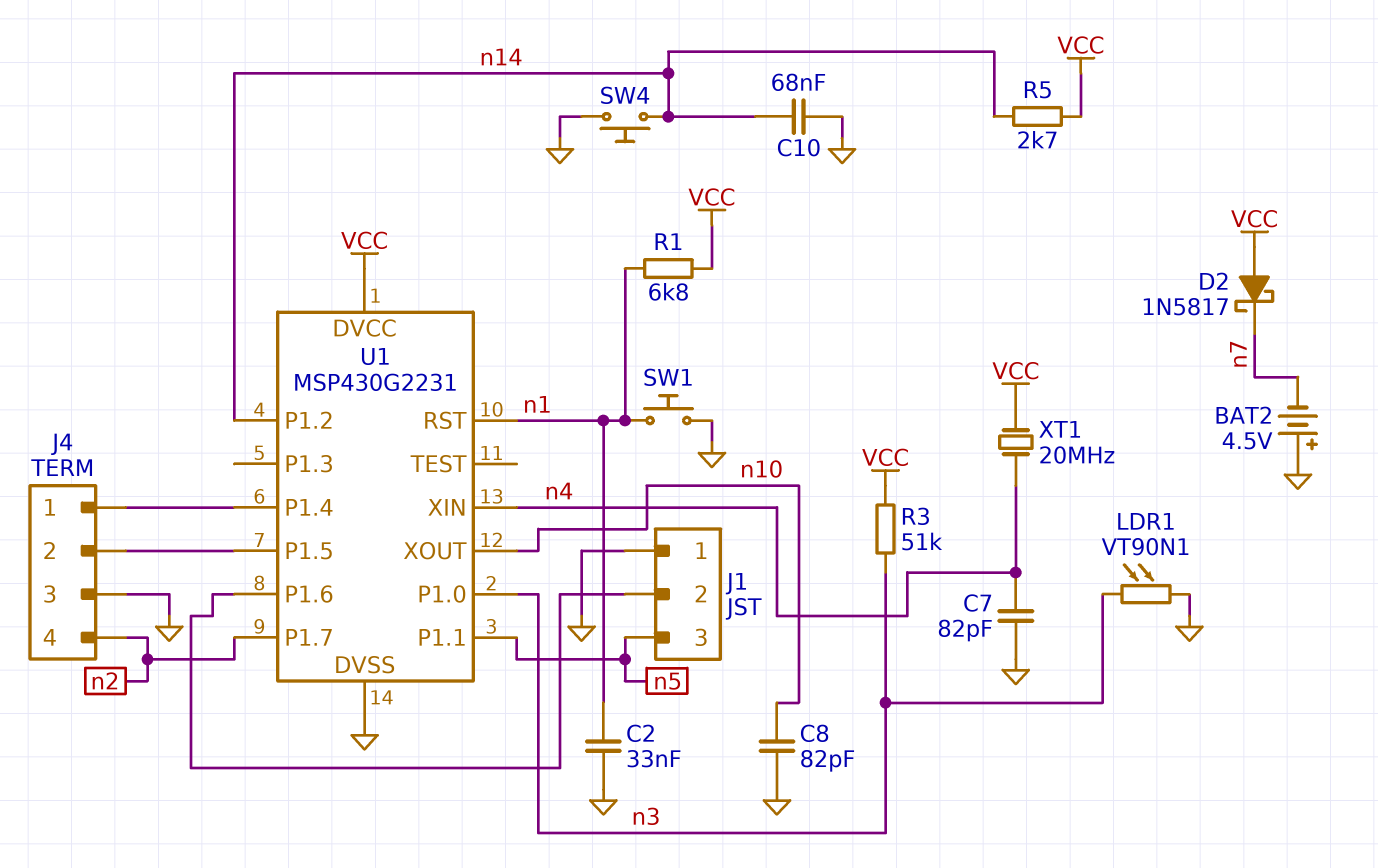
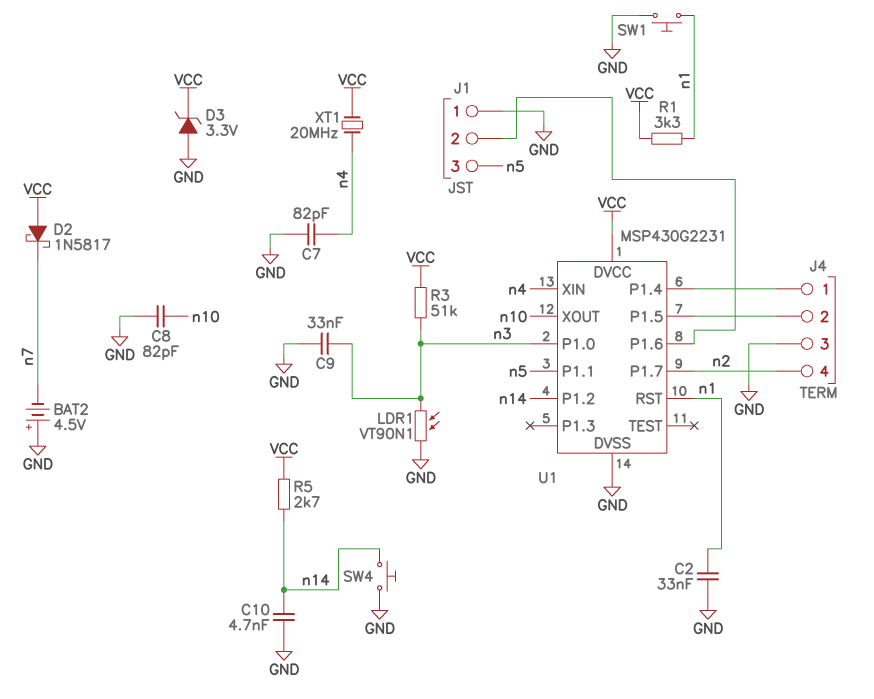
C9: none -> 33nF (GND, n3)
C10: 68nF (GND, n14) -> 4.7nF (GND, n14)
D3: none -> zener 3.3V (A GND, K VCC)
R1: 6.8k (VCC, n1) -> 3.3k (VCC, n1)

